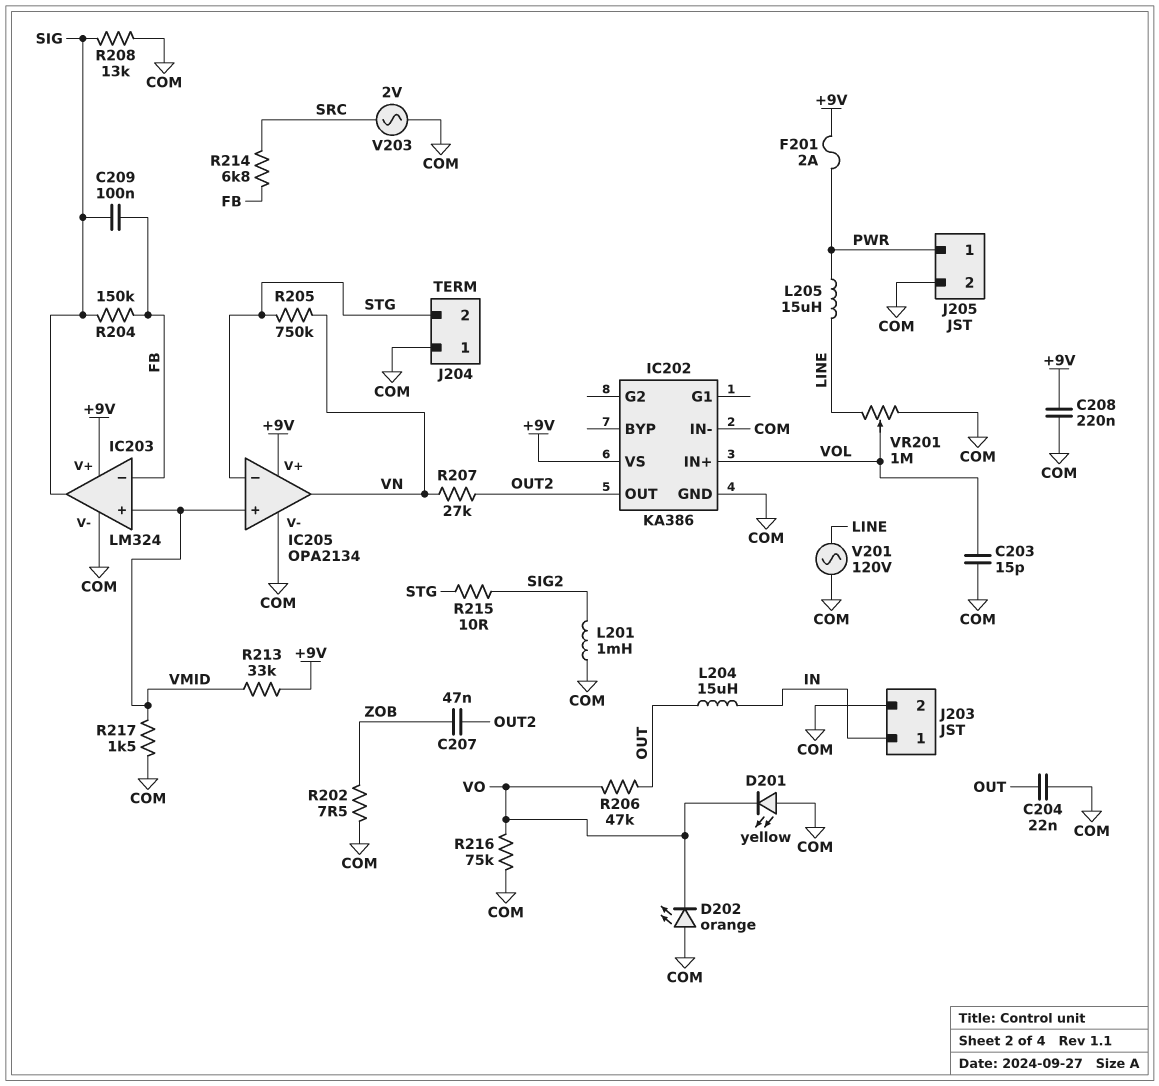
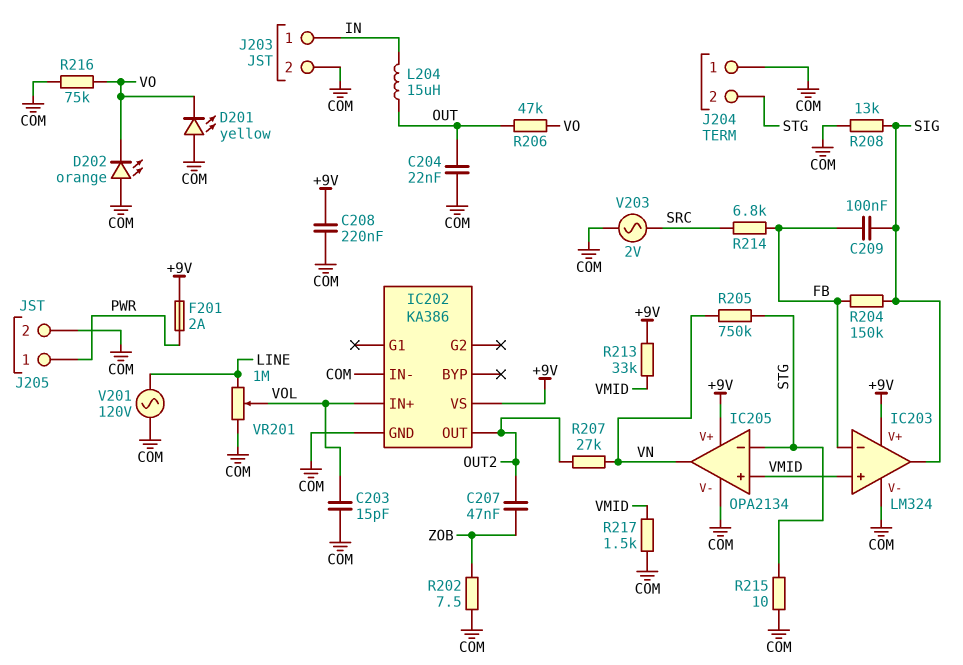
L201: 1mH (COM, SIG2) -> none
L205: 15uH (LINE, PWR) -> none
R215: 10 (SIG2, STG) -> 10 (COM, STG)

